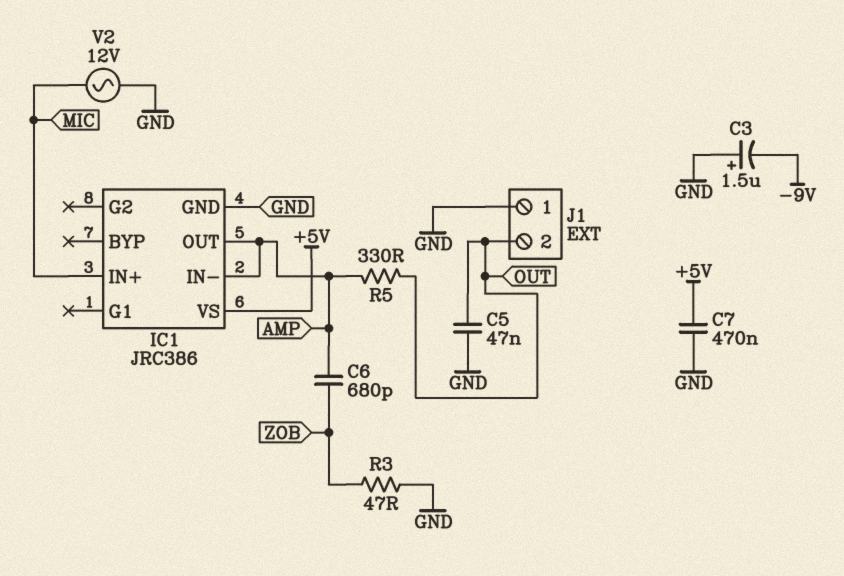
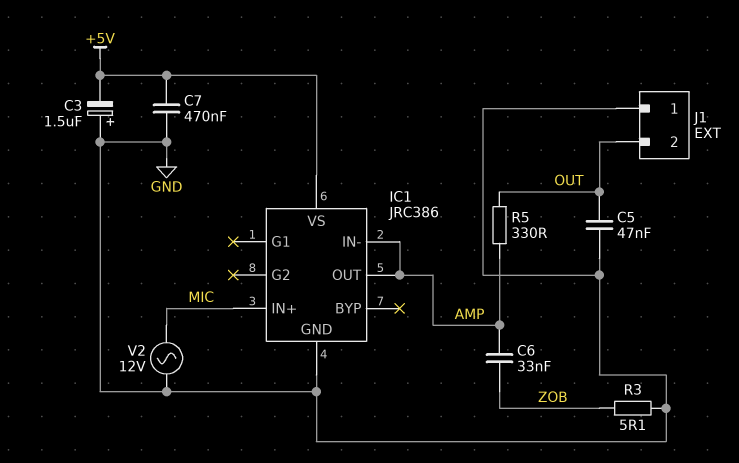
C3: 1.5uF (plus GND, minus -9V) -> 1.5uF (plus GND, minus +5V)
C6: 680pF (AMP, ZOB) -> 33nF (AMP, ZOB)
R3: 47 (GND, ZOB) -> 5.1 (GND, ZOB)

